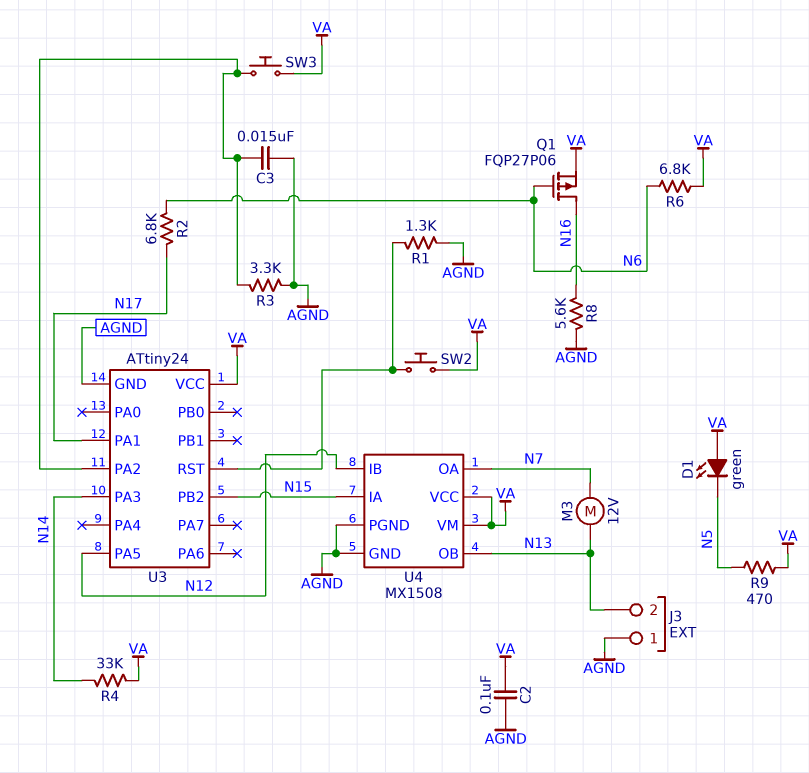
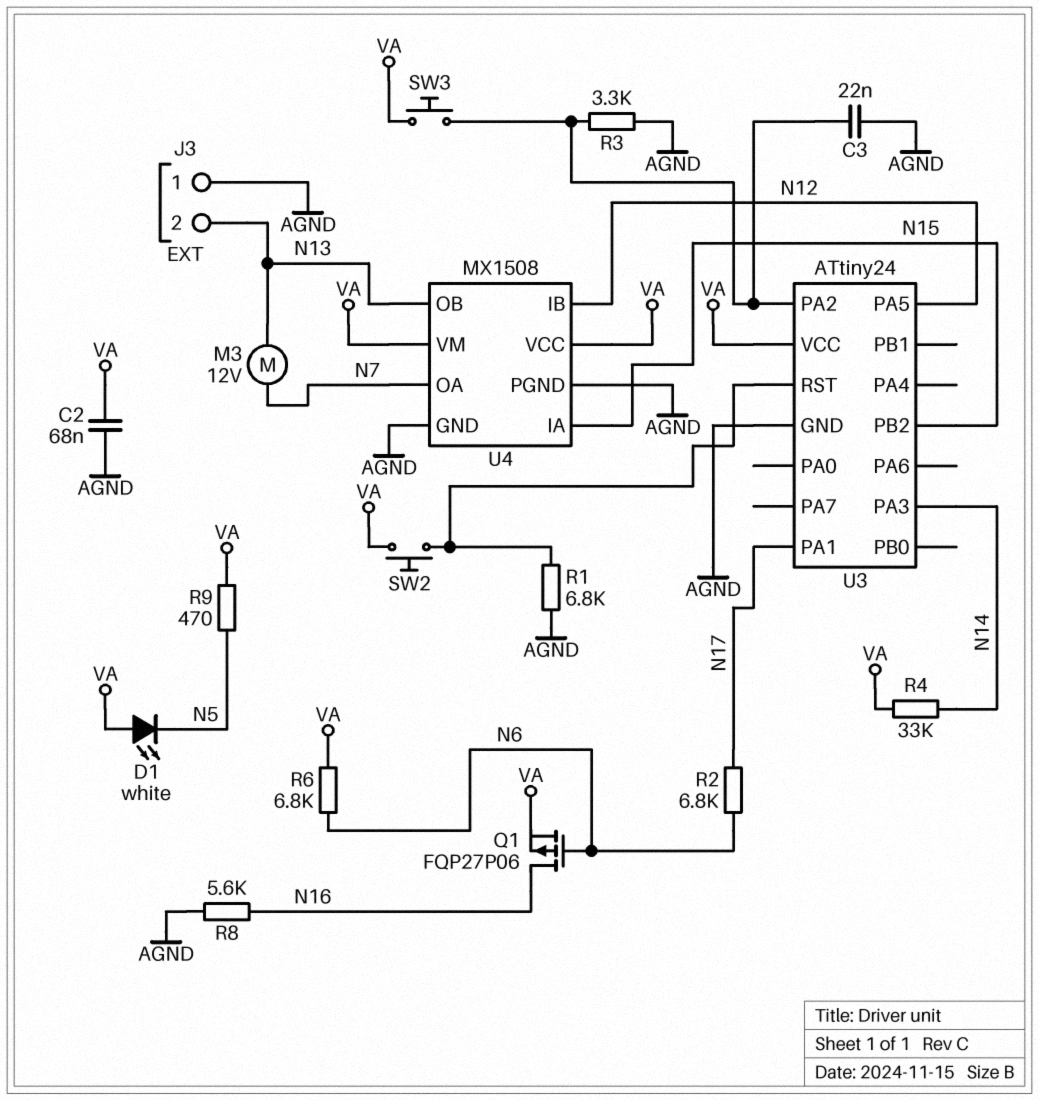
C2: 100nF (AGND, VA) -> 68nF (AGND, VA)
C3: 15nF (AGND, U3/PA2) -> 22nF (AGND, U3/PA2)
D1: LED green (A VA, K N5) -> LED white (A VA, K N5)
R1: 1.3k (AGND, U3/RST) -> 6.8k (AGND, U3/RST)

